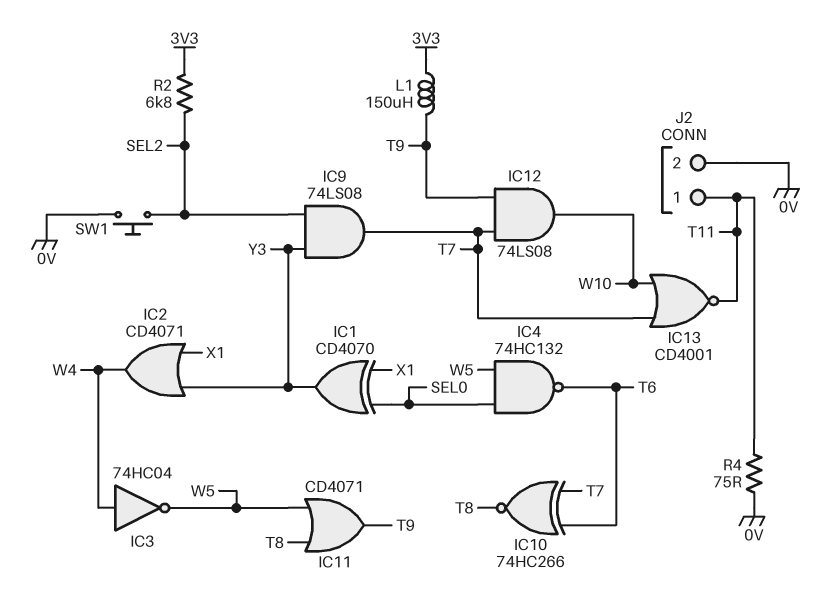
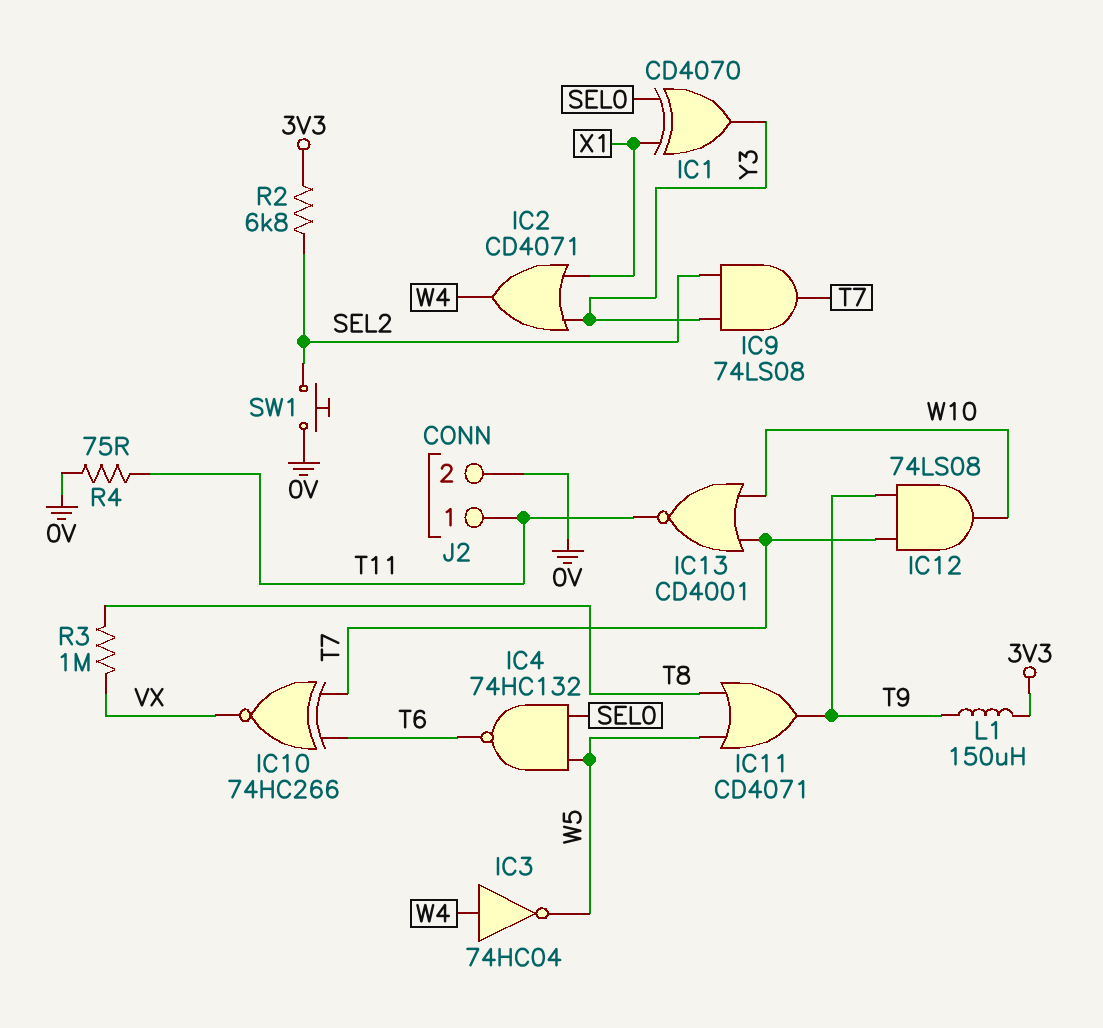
IC10: XNOR 74HC266 (in T6, in T7, out T8) -> XNOR 74HC266 (in T6, in T7, out VX)
R3: none -> 1M (T8, VX)

